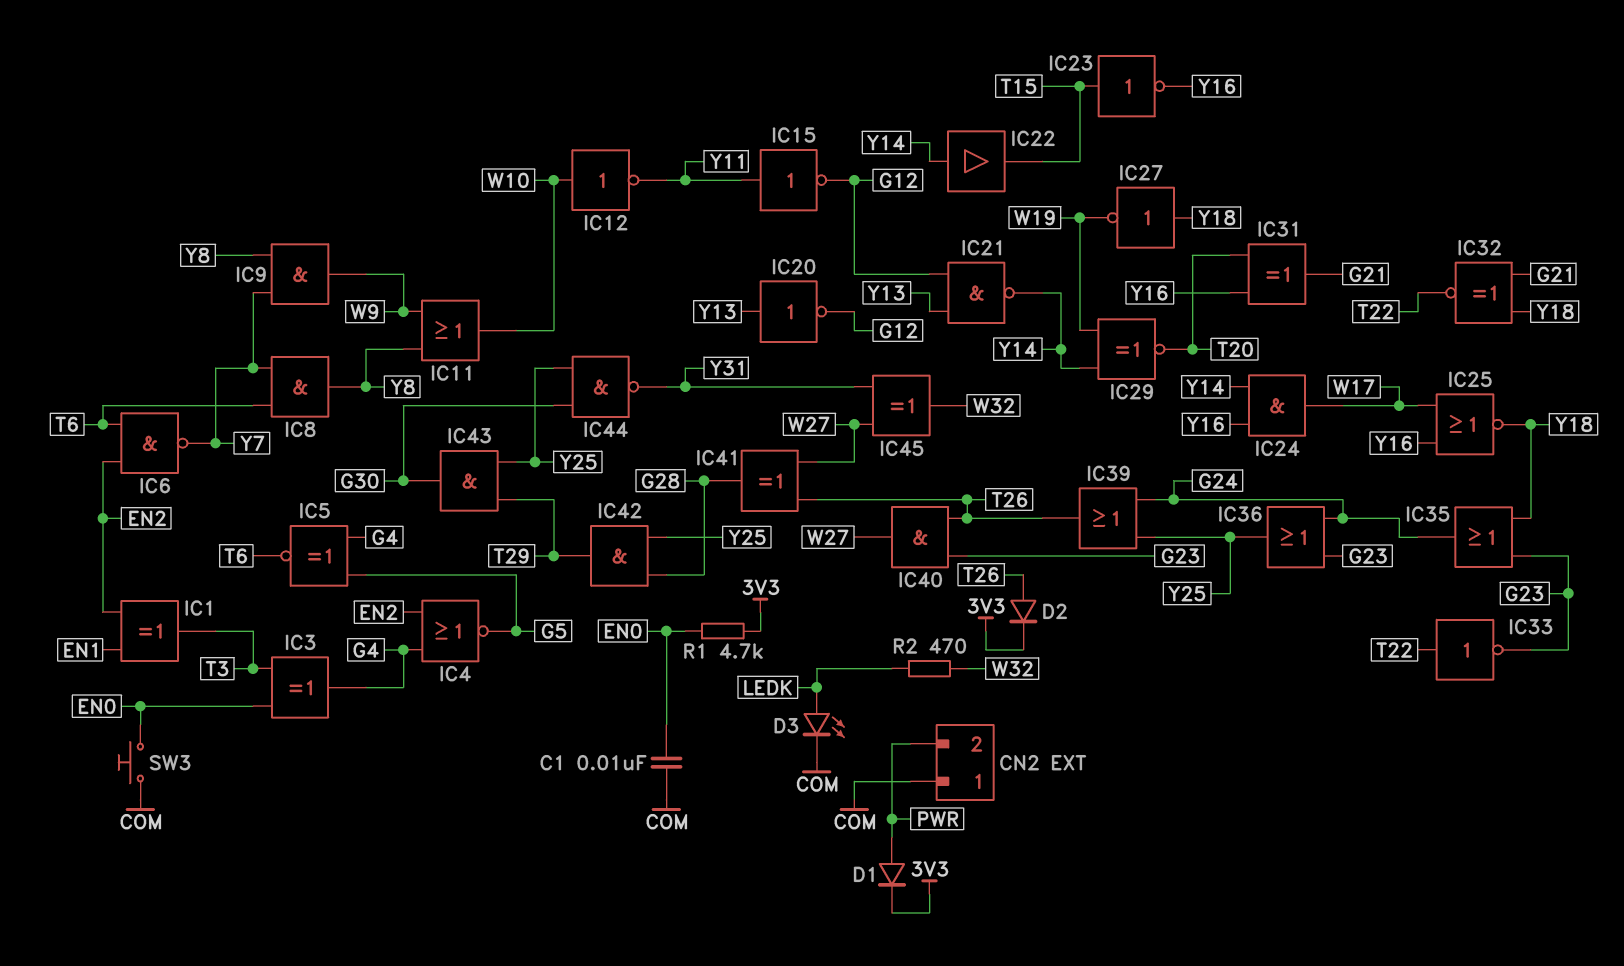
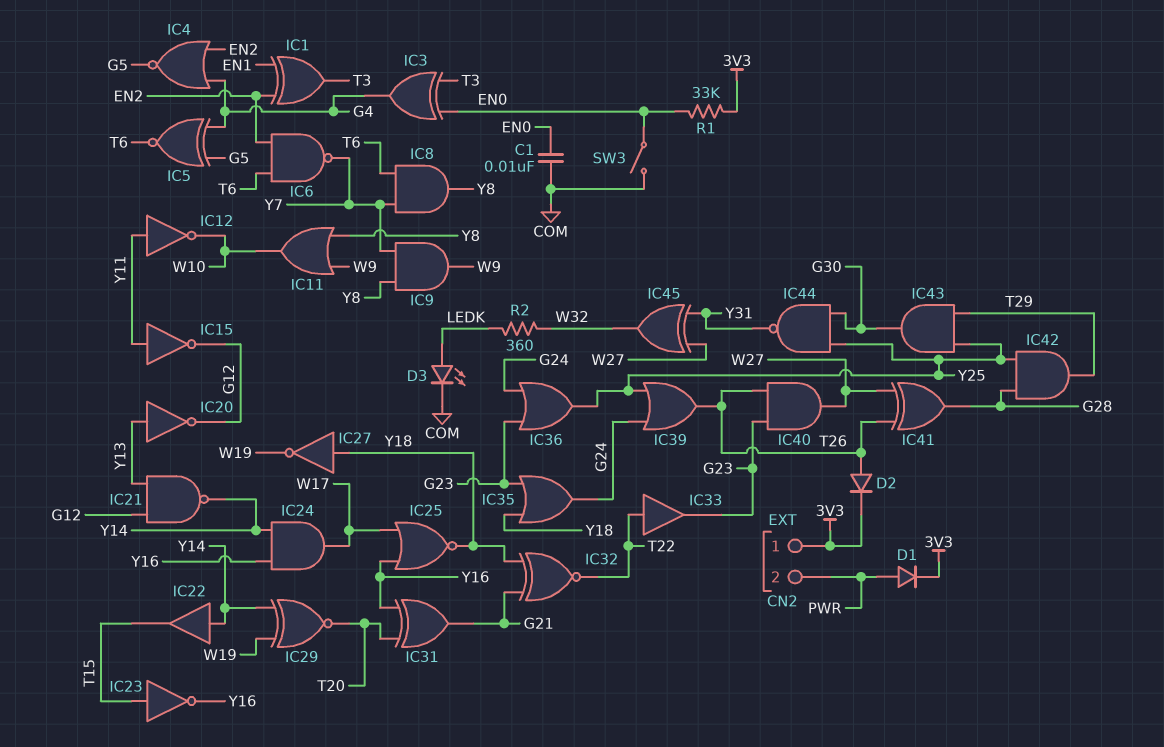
CN2 pin 1: COM -> 3V3
IC12: NOT (in W10, out Y11) -> NOT (in Y11, out W10)
IC33: NOT (in T22, out G23) -> buffer (in T22, out G23)
R1: 4.7k (3V3, EN0) -> 33k (3V3, EN0)
R2: 470 (LEDK, W32) -> 360 (LEDK, W32)
SW3: button (COM, EN0) -> switch (COM, EN0)

